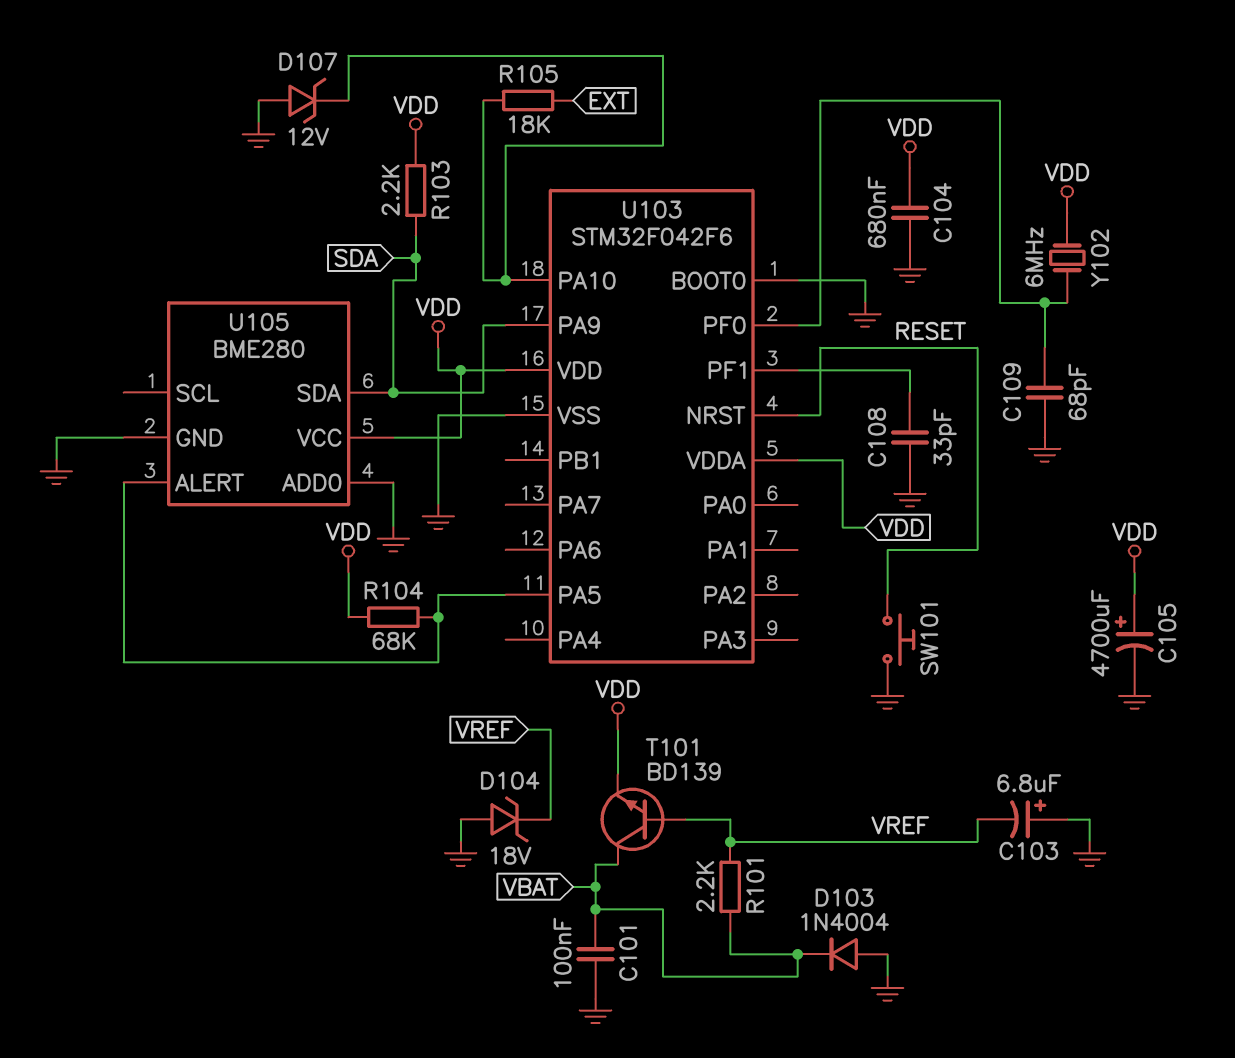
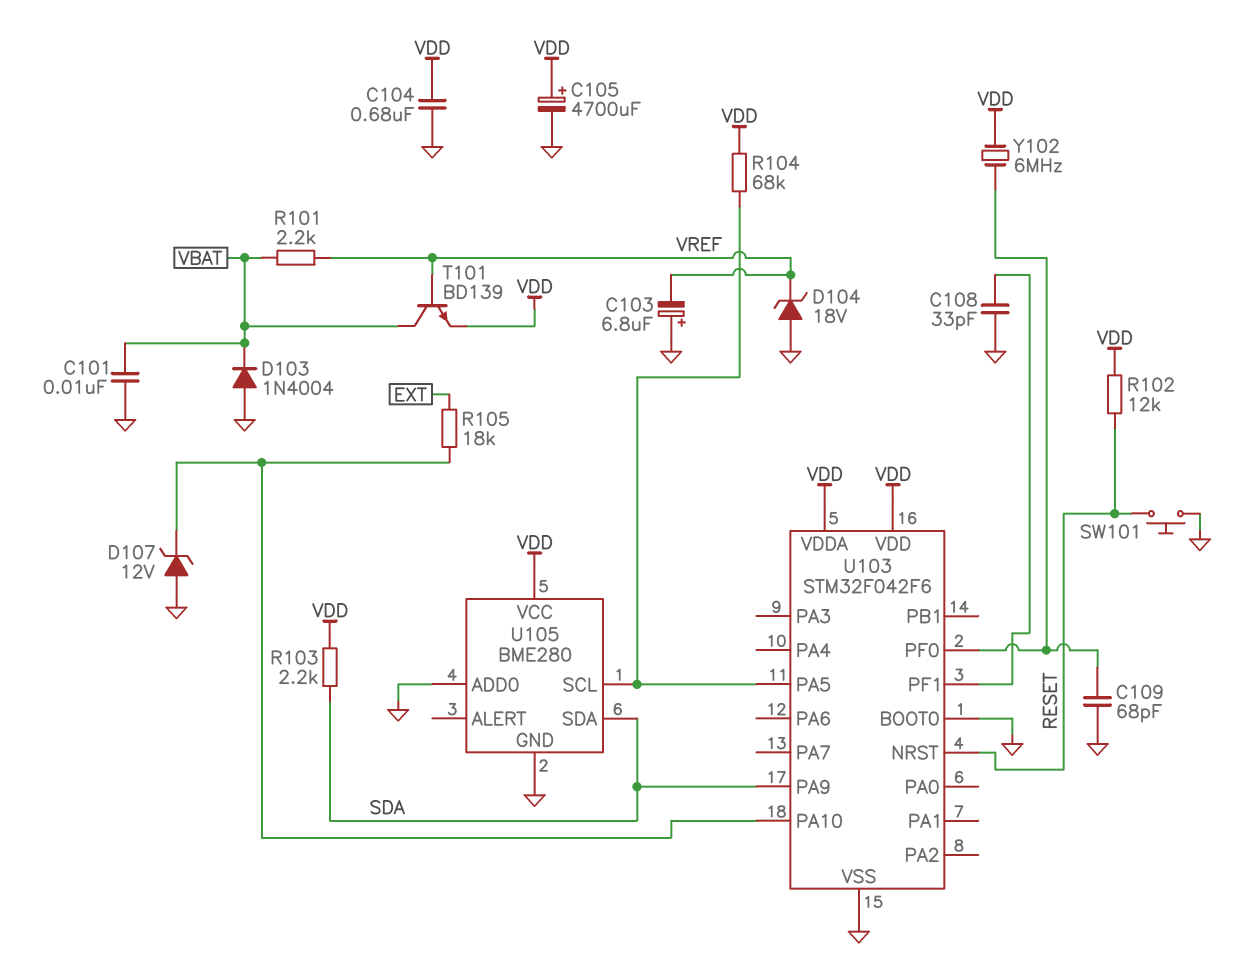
C101: 100nF (GND, VBAT) -> 10nF (GND, VBAT)
R102: none -> 12k (RESET, VDD)
U105 pin ALERT: U103/PA5 -> none
U105 pin SCL: none -> U103/PA5

